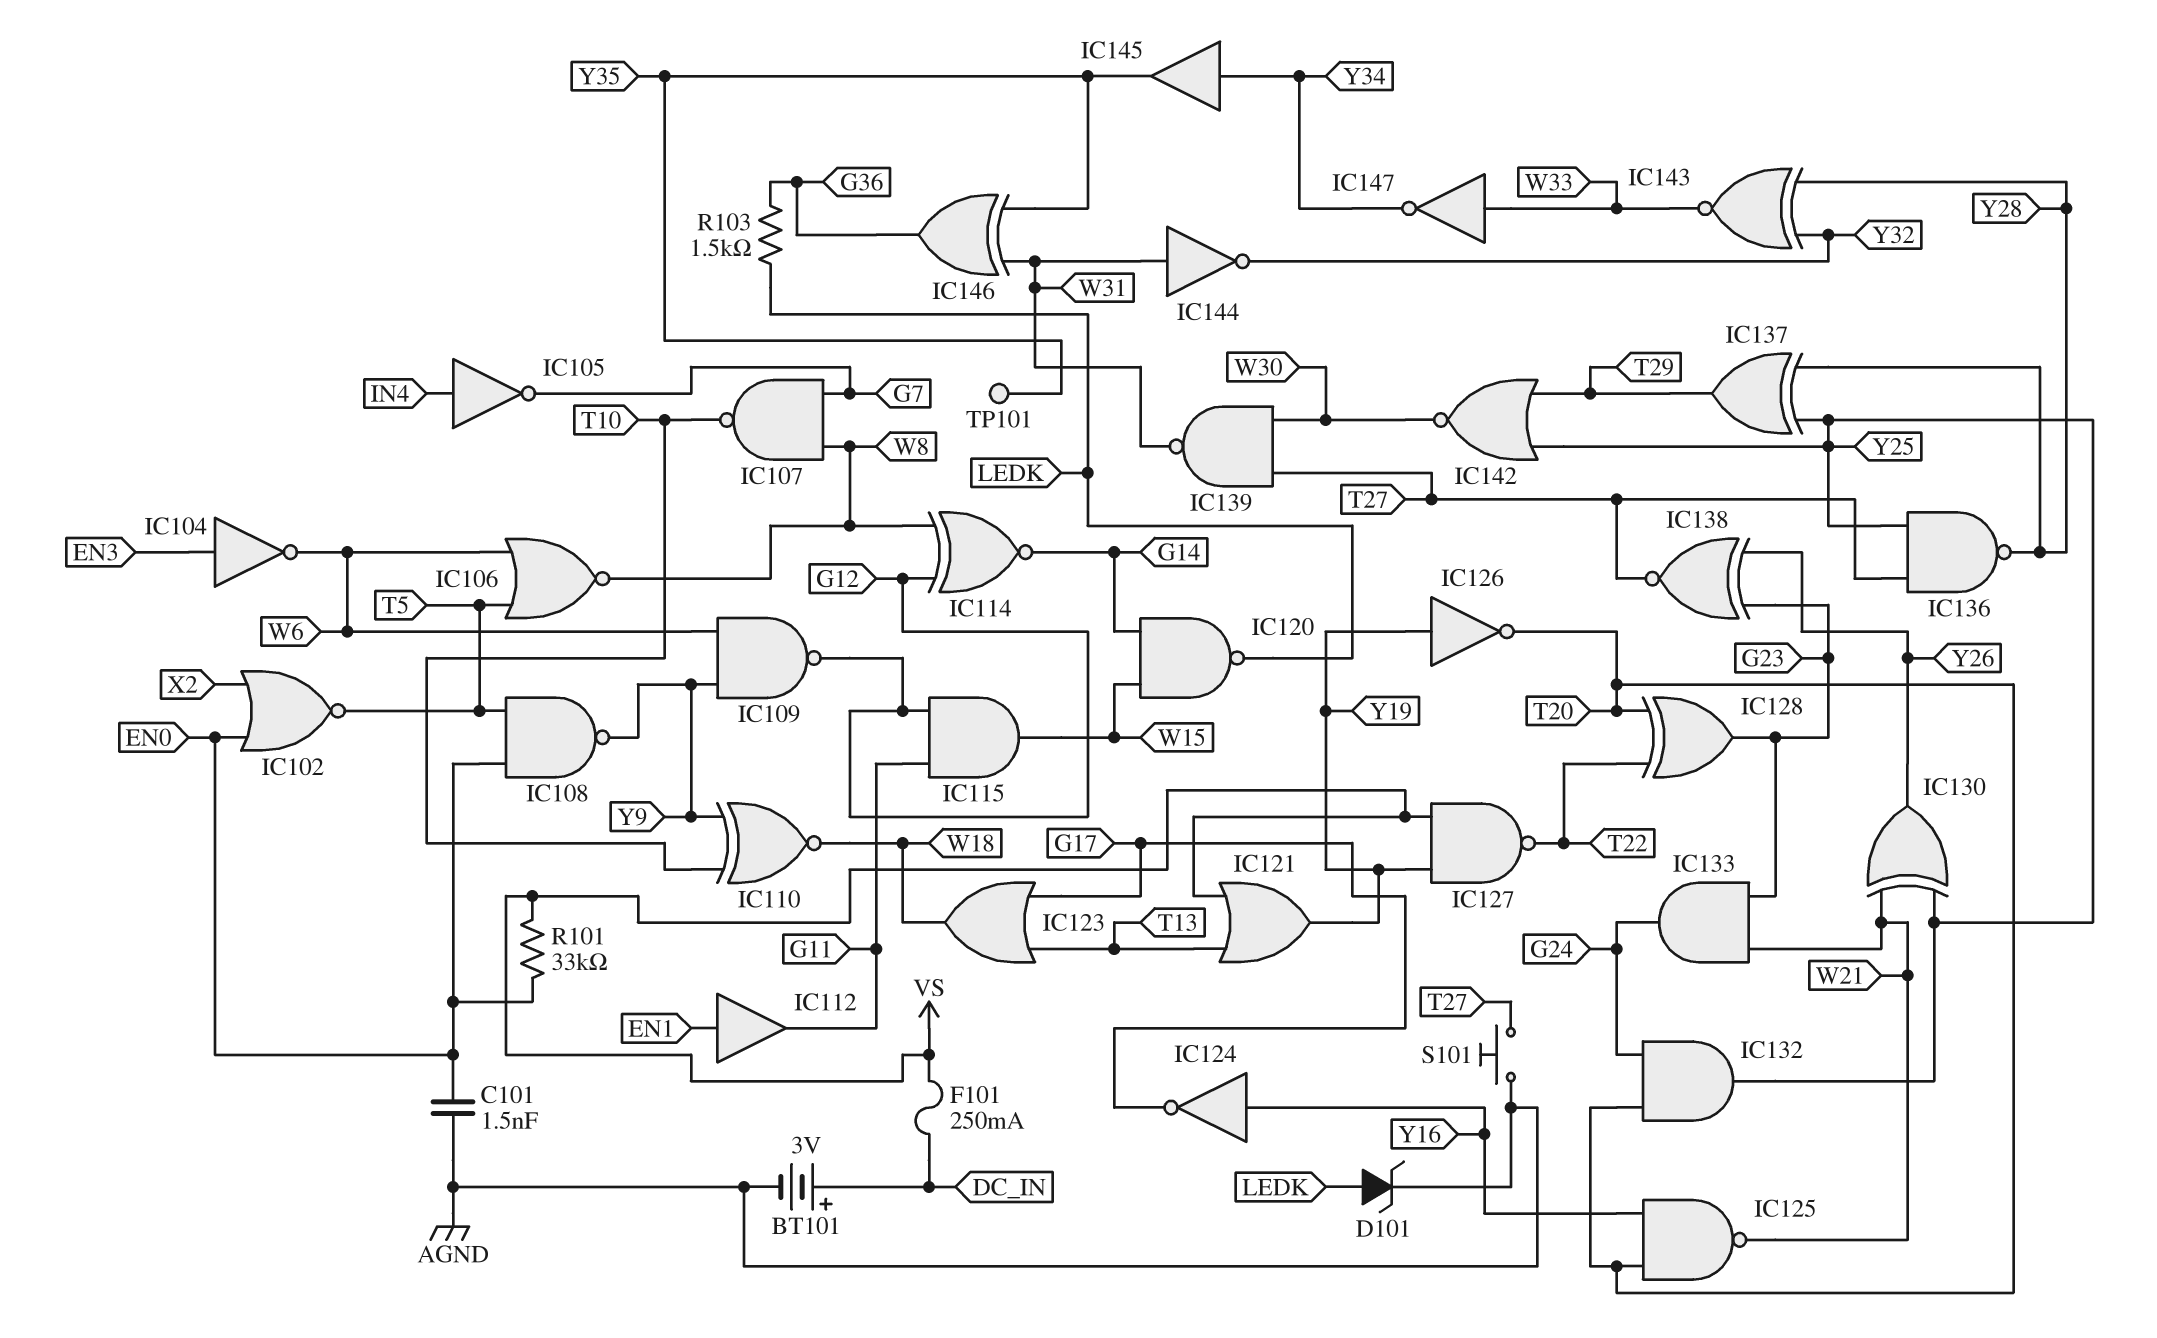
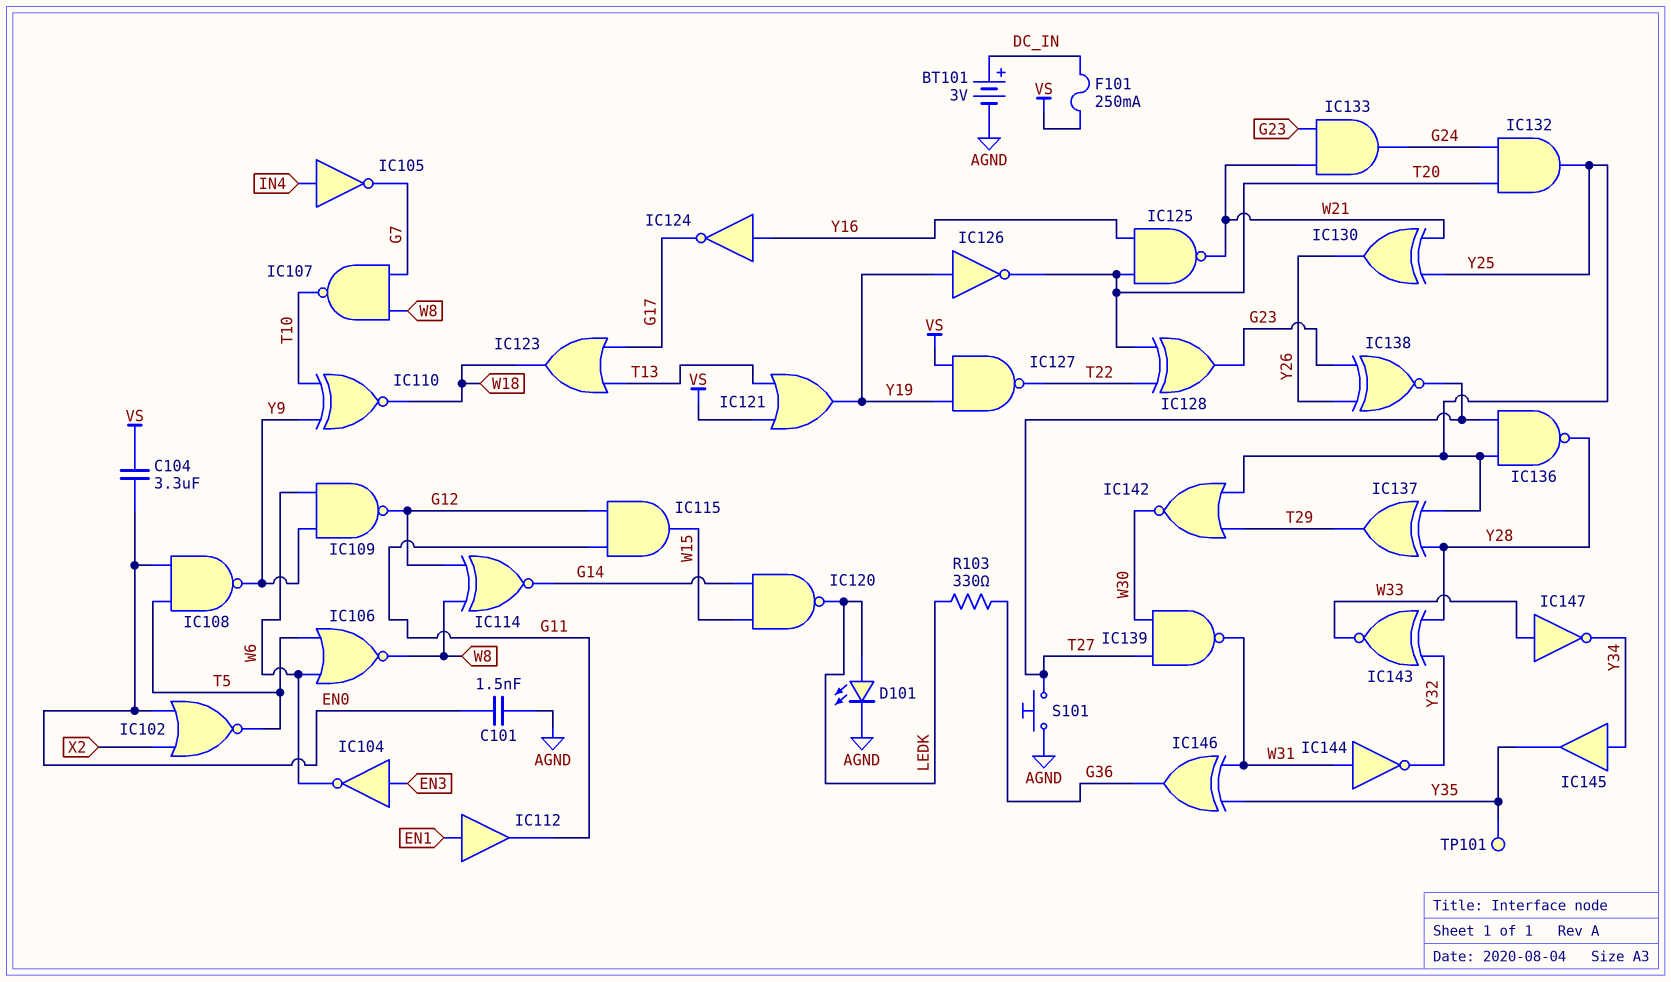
C104: none -> 3.3uF (EN0, VS)
D101: zener (A LEDK, K AGND) -> LED (A LEDK, K AGND)
R101: 33k (EN0, VS) -> none
R103: 1.5k (G36, LEDK) -> 330 (G36, LEDK)

